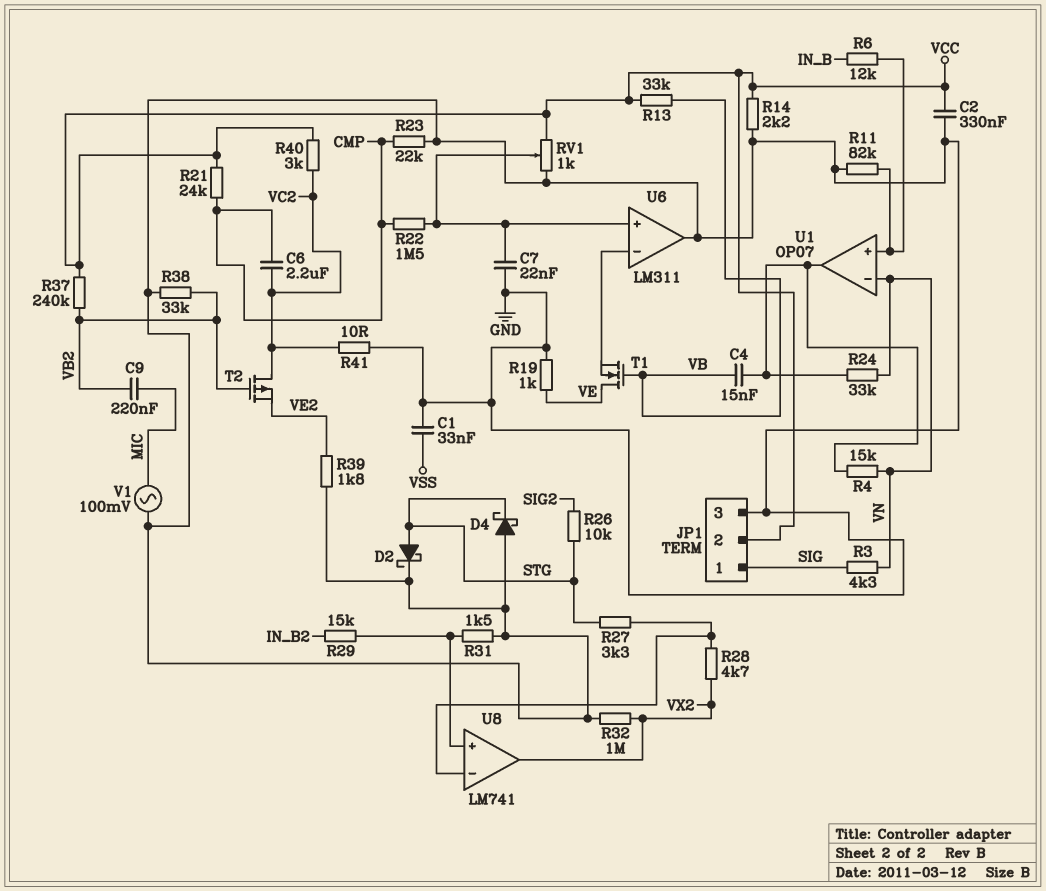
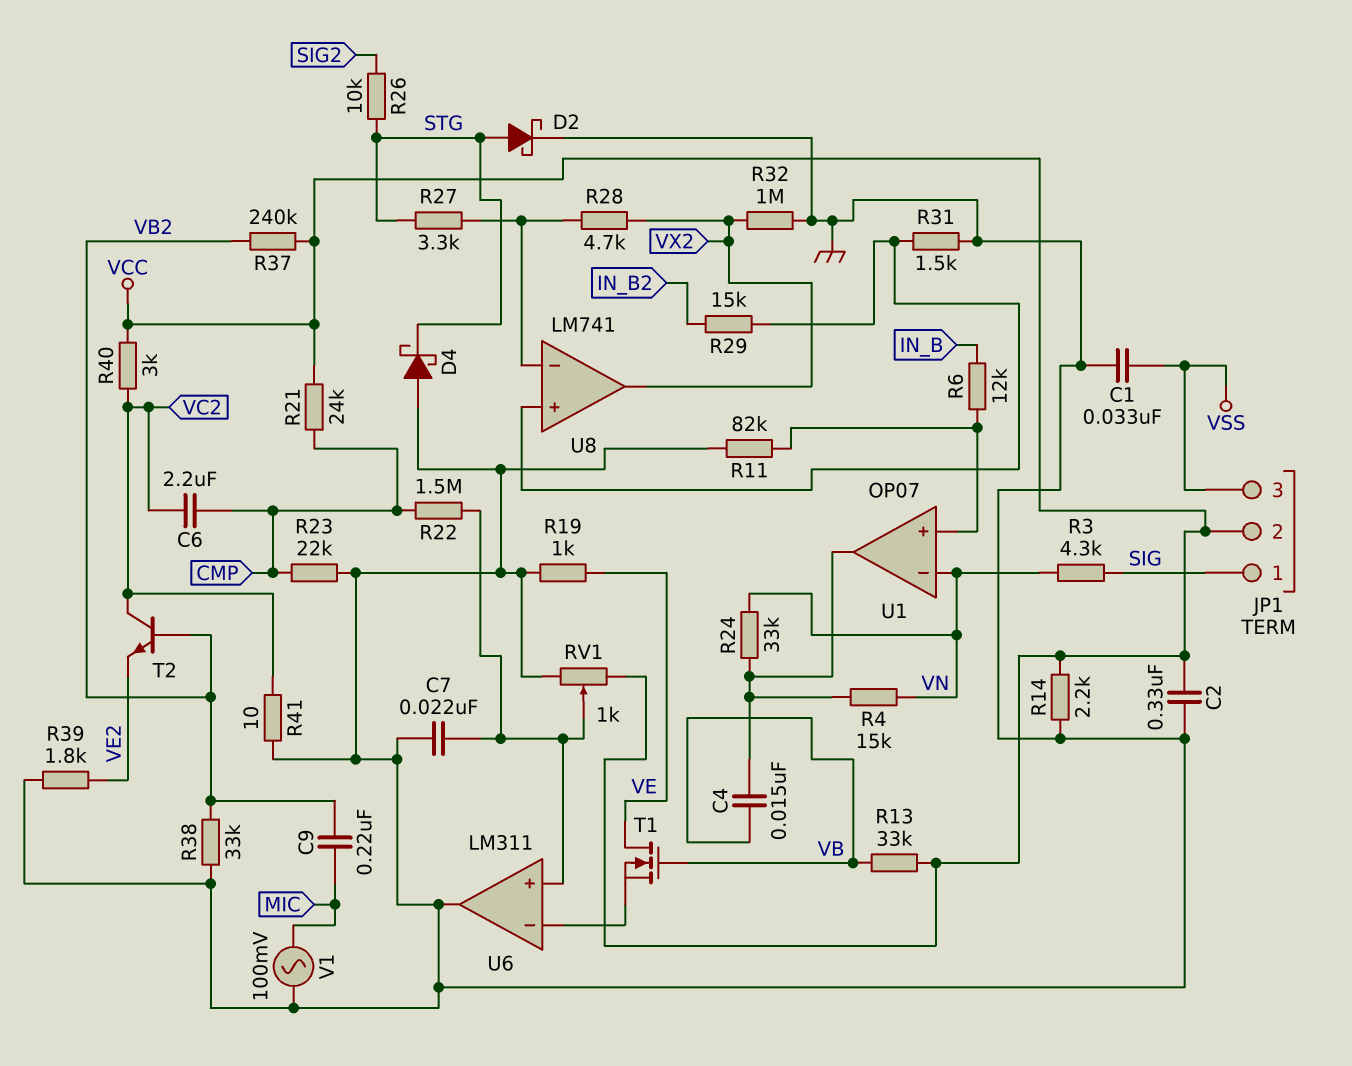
JP1 pin 3: GND -> VSS
T2: PMOS (G VB2, D VC2, S VE2) -> NPN (B VB2, C VC2, E VE2)

